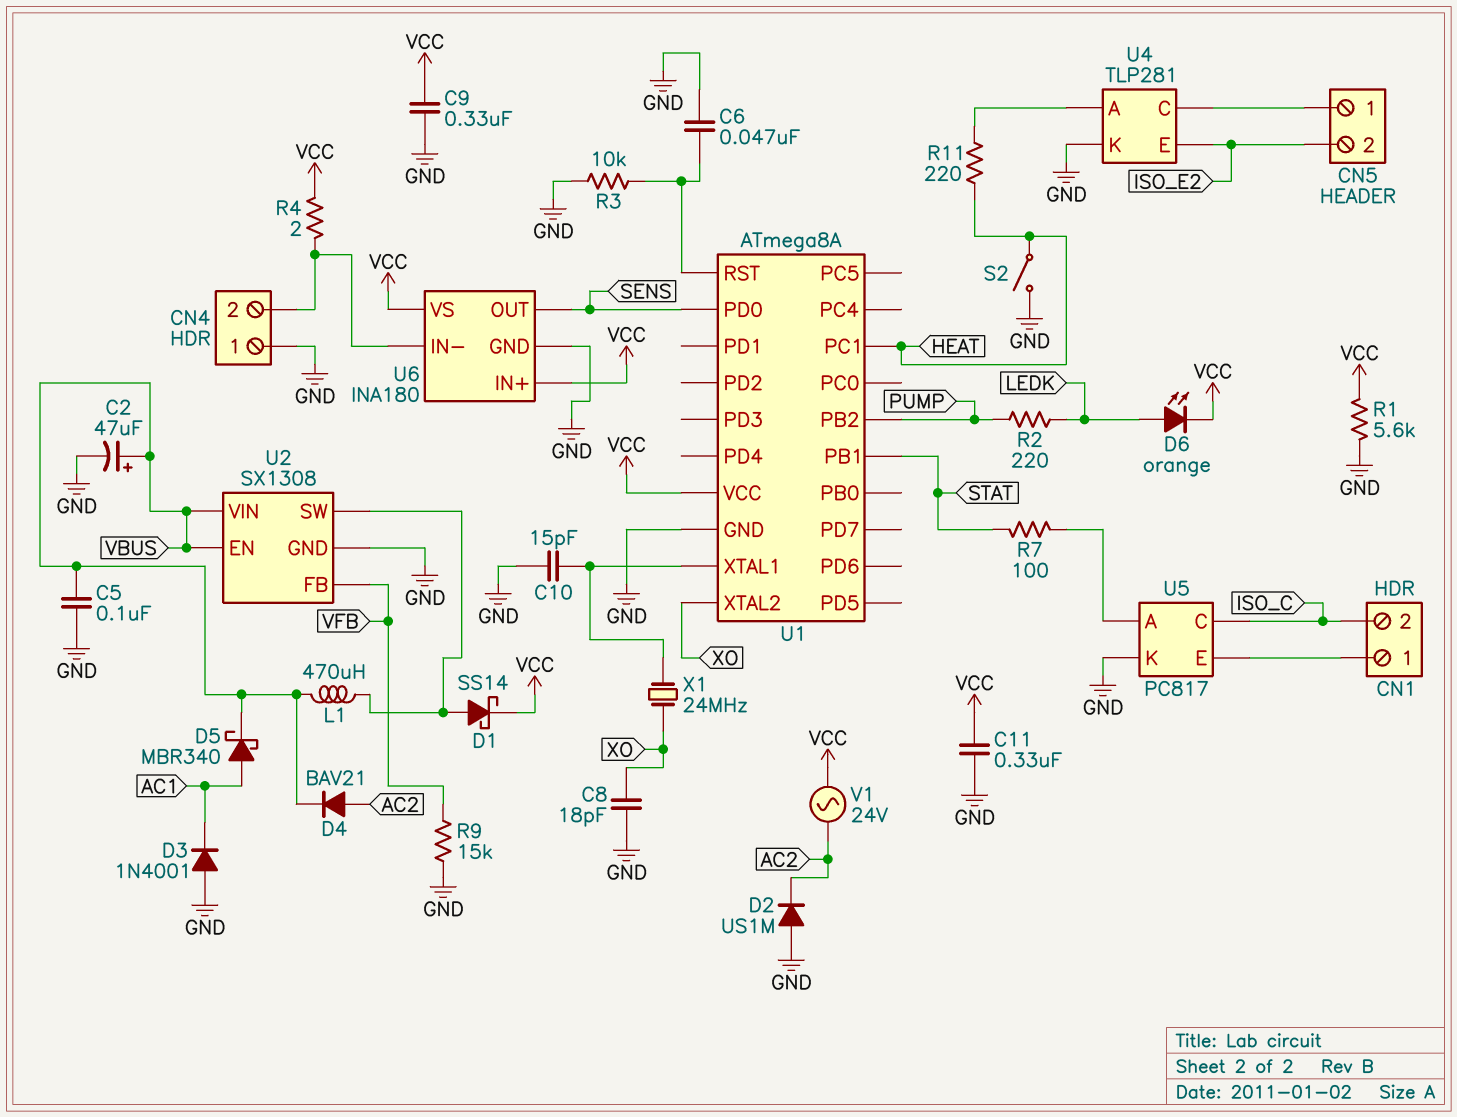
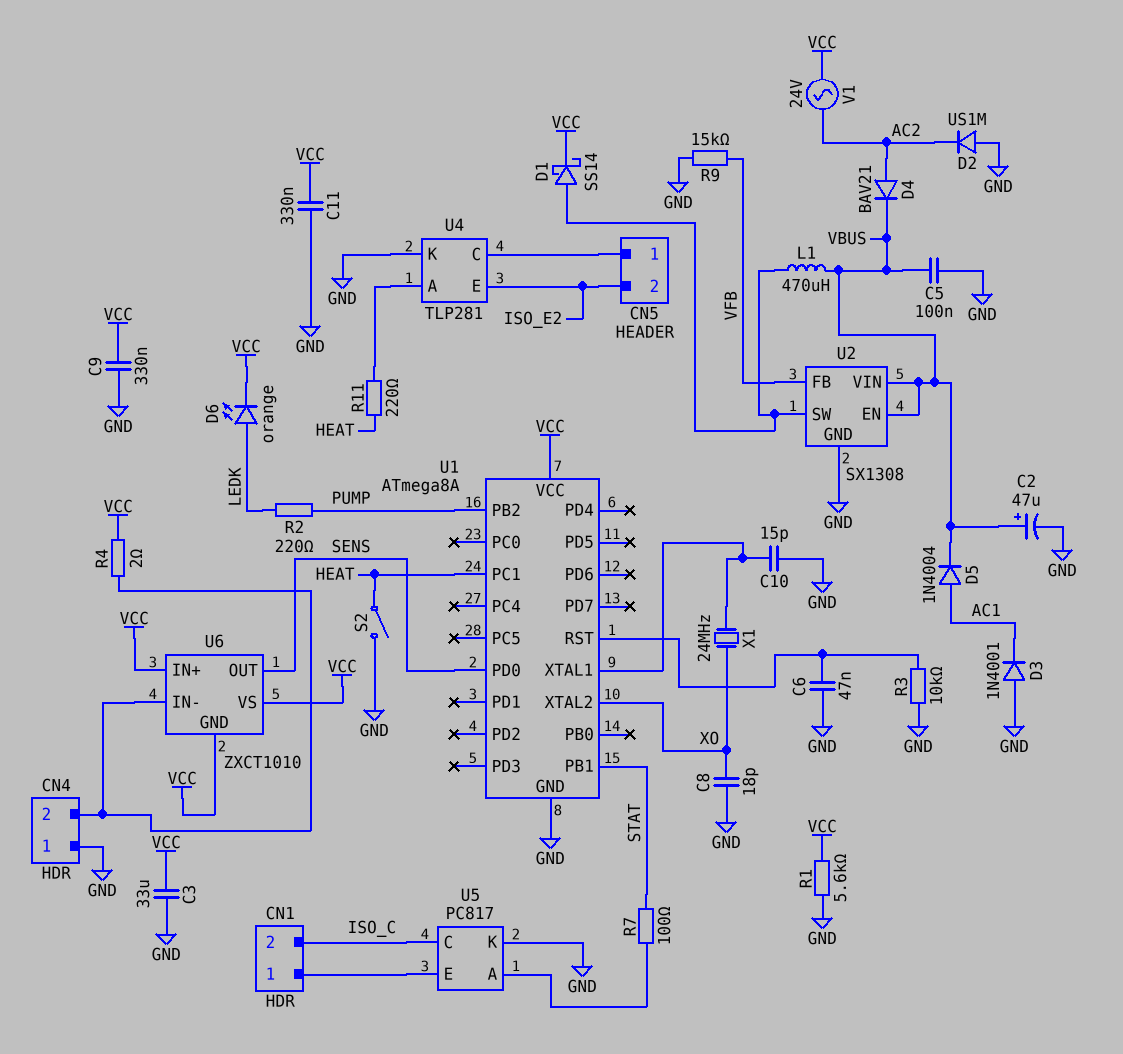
C3: none -> 33uF (GND, VCC)
D5: schottky MBR340 (A AC1, K VBUS) -> diode 1N4004 (A AC1, K VBUS)
U6: INA180 -> ZXCT1010
U6 pin GND: GND -> VCC

